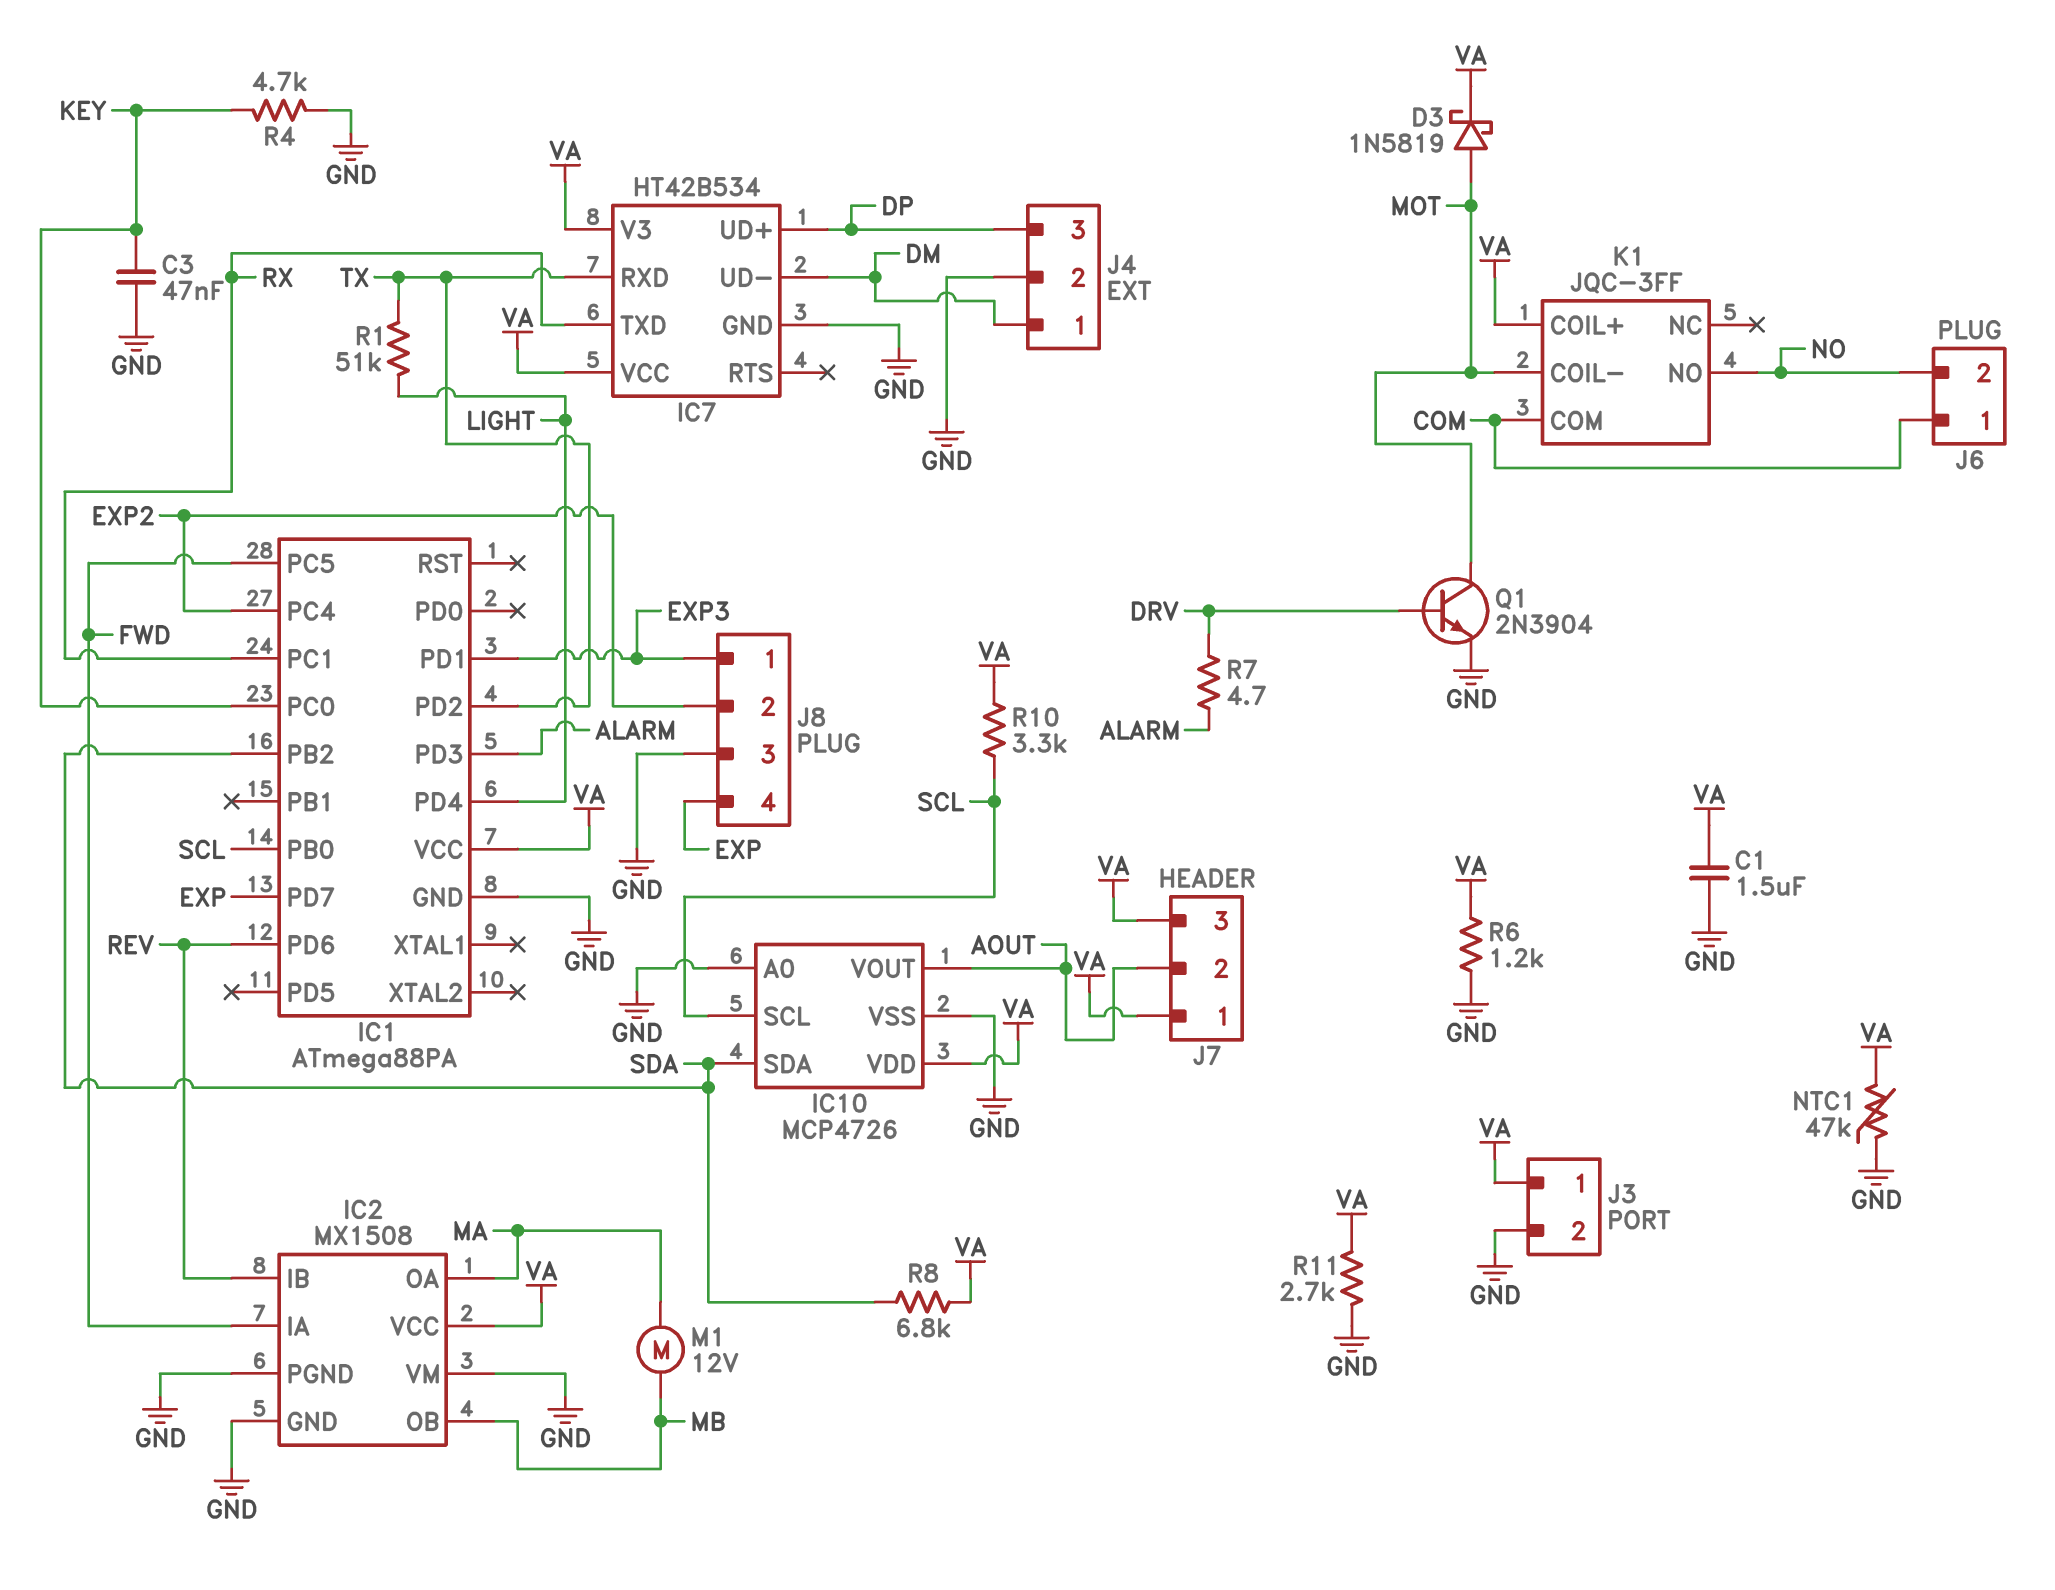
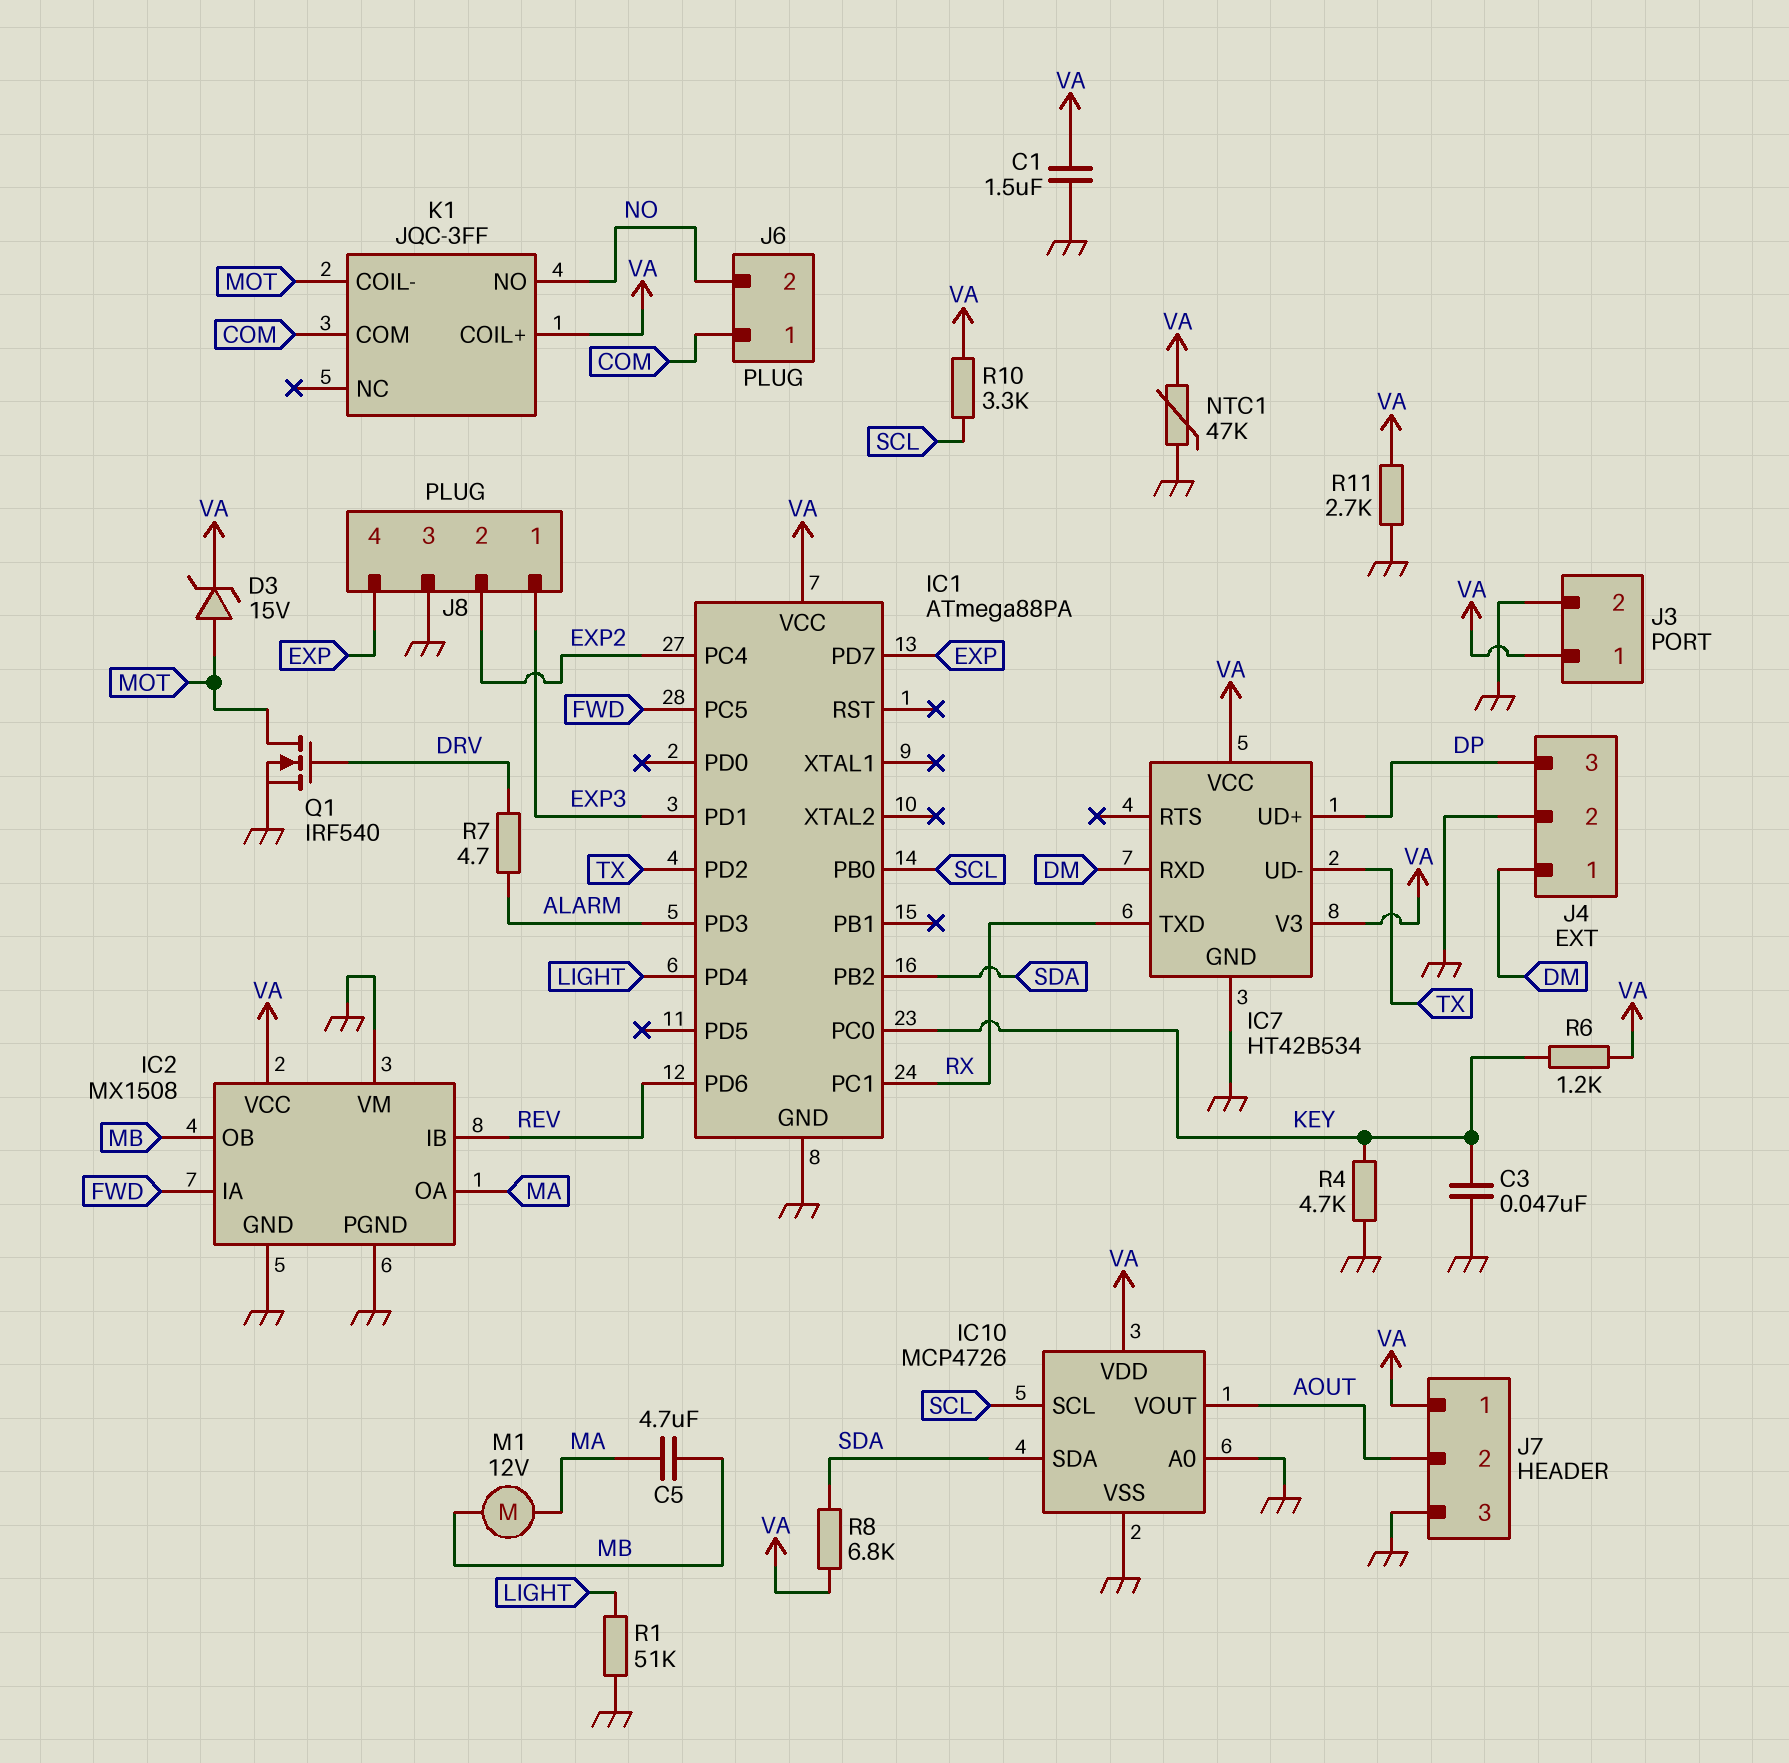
C5: none -> 4.7uF (MA, MB)
D3: schottky 1N5819 (A MOT, K VA) -> zener 15V (A MOT, K VA)
IC7 pin RXD: TX -> DM
IC7 pin UD-: DM -> TX
J7 pin 3: VA -> GND
Q1: NPN 2N3904 (B DRV, C MOT, E GND) -> NMOS IRF540 (G DRV, D MOT, S GND)
R1: 51k (LIGHT, TX) -> 51k (GND, LIGHT)
R6: 1.2k (GND, VA) -> 1.2k (KEY, VA)

